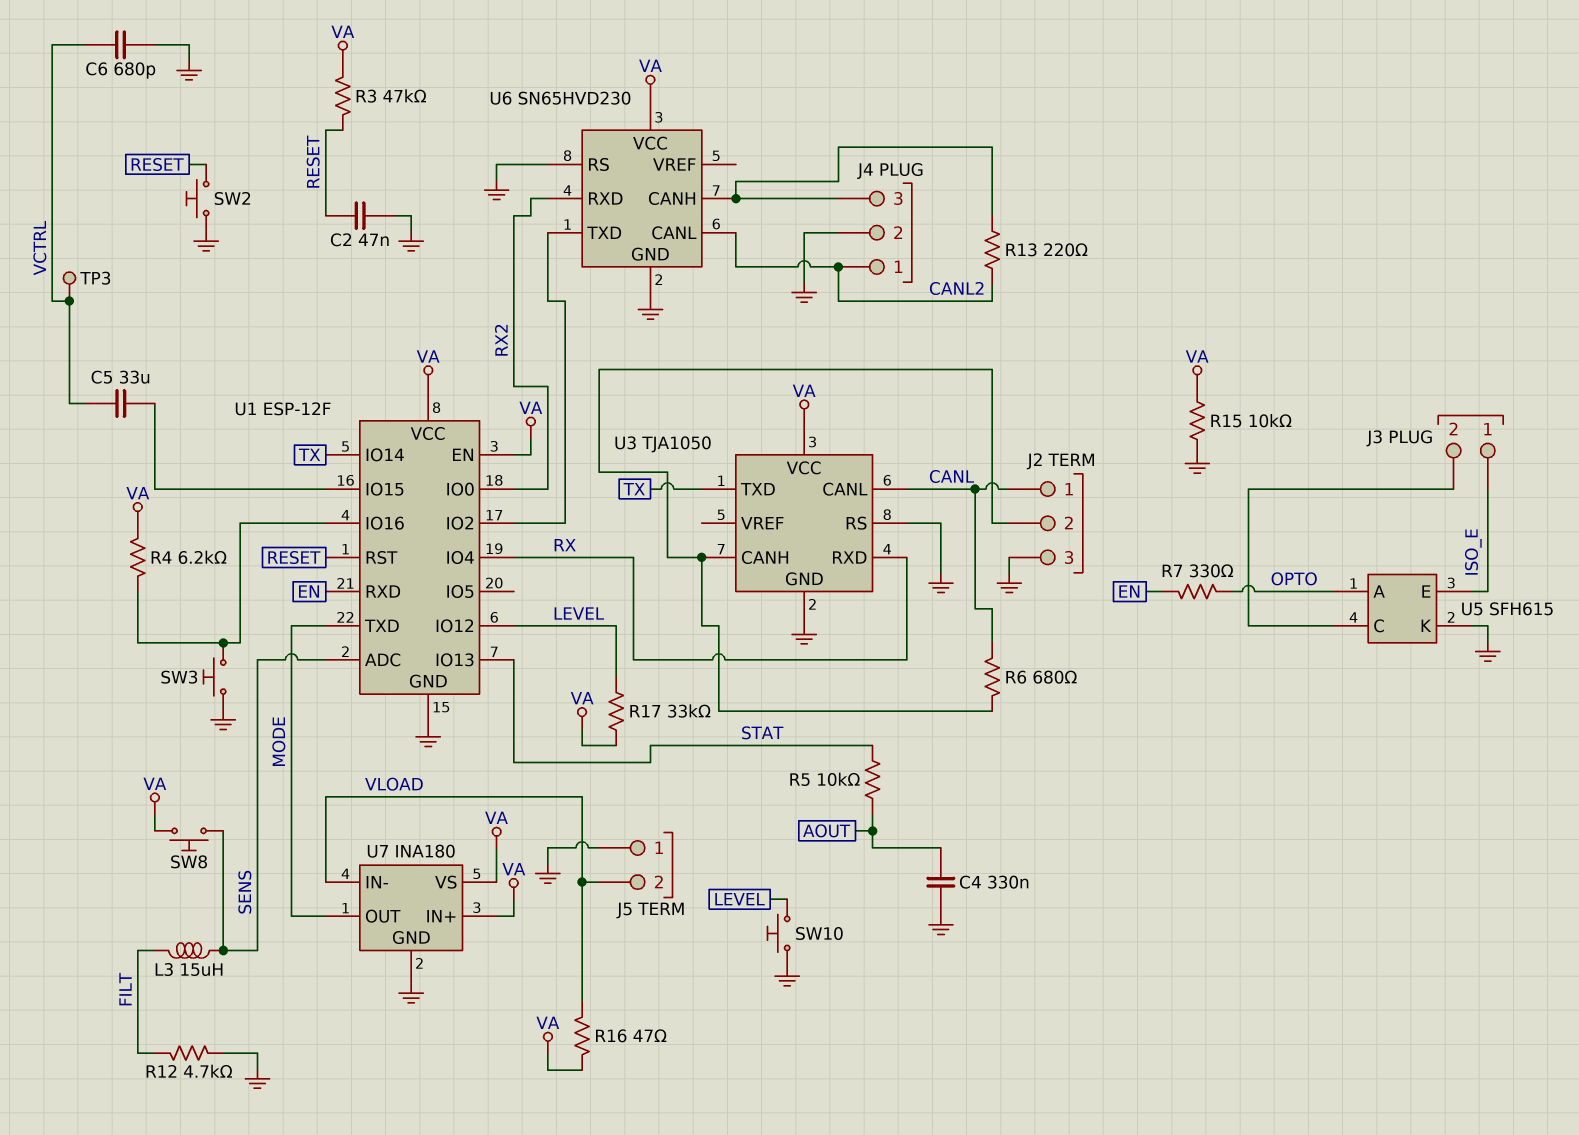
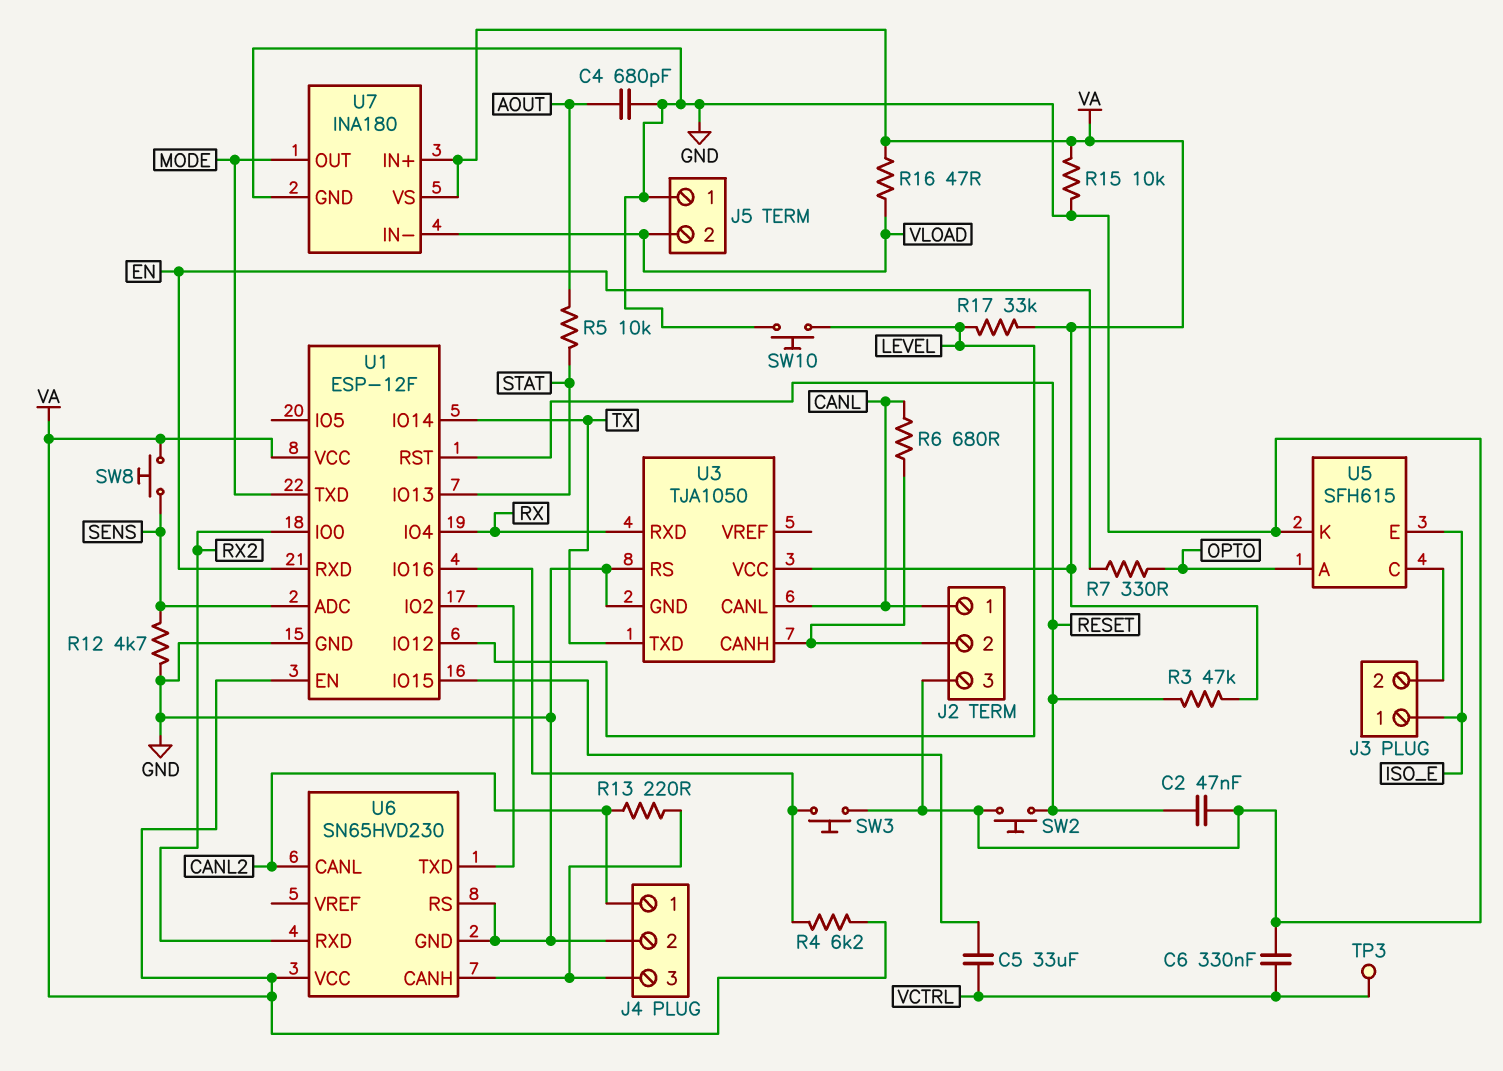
C4: 330nF (AOUT, GND) -> 680pF (AOUT, GND)
C6: 680pF (GND, VCTRL) -> 330nF (GND, VCTRL)
L3: 15uH (FILT, SENS) -> none
R12: 4.7k (FILT, GND) -> 4.7k (GND, SENS)

